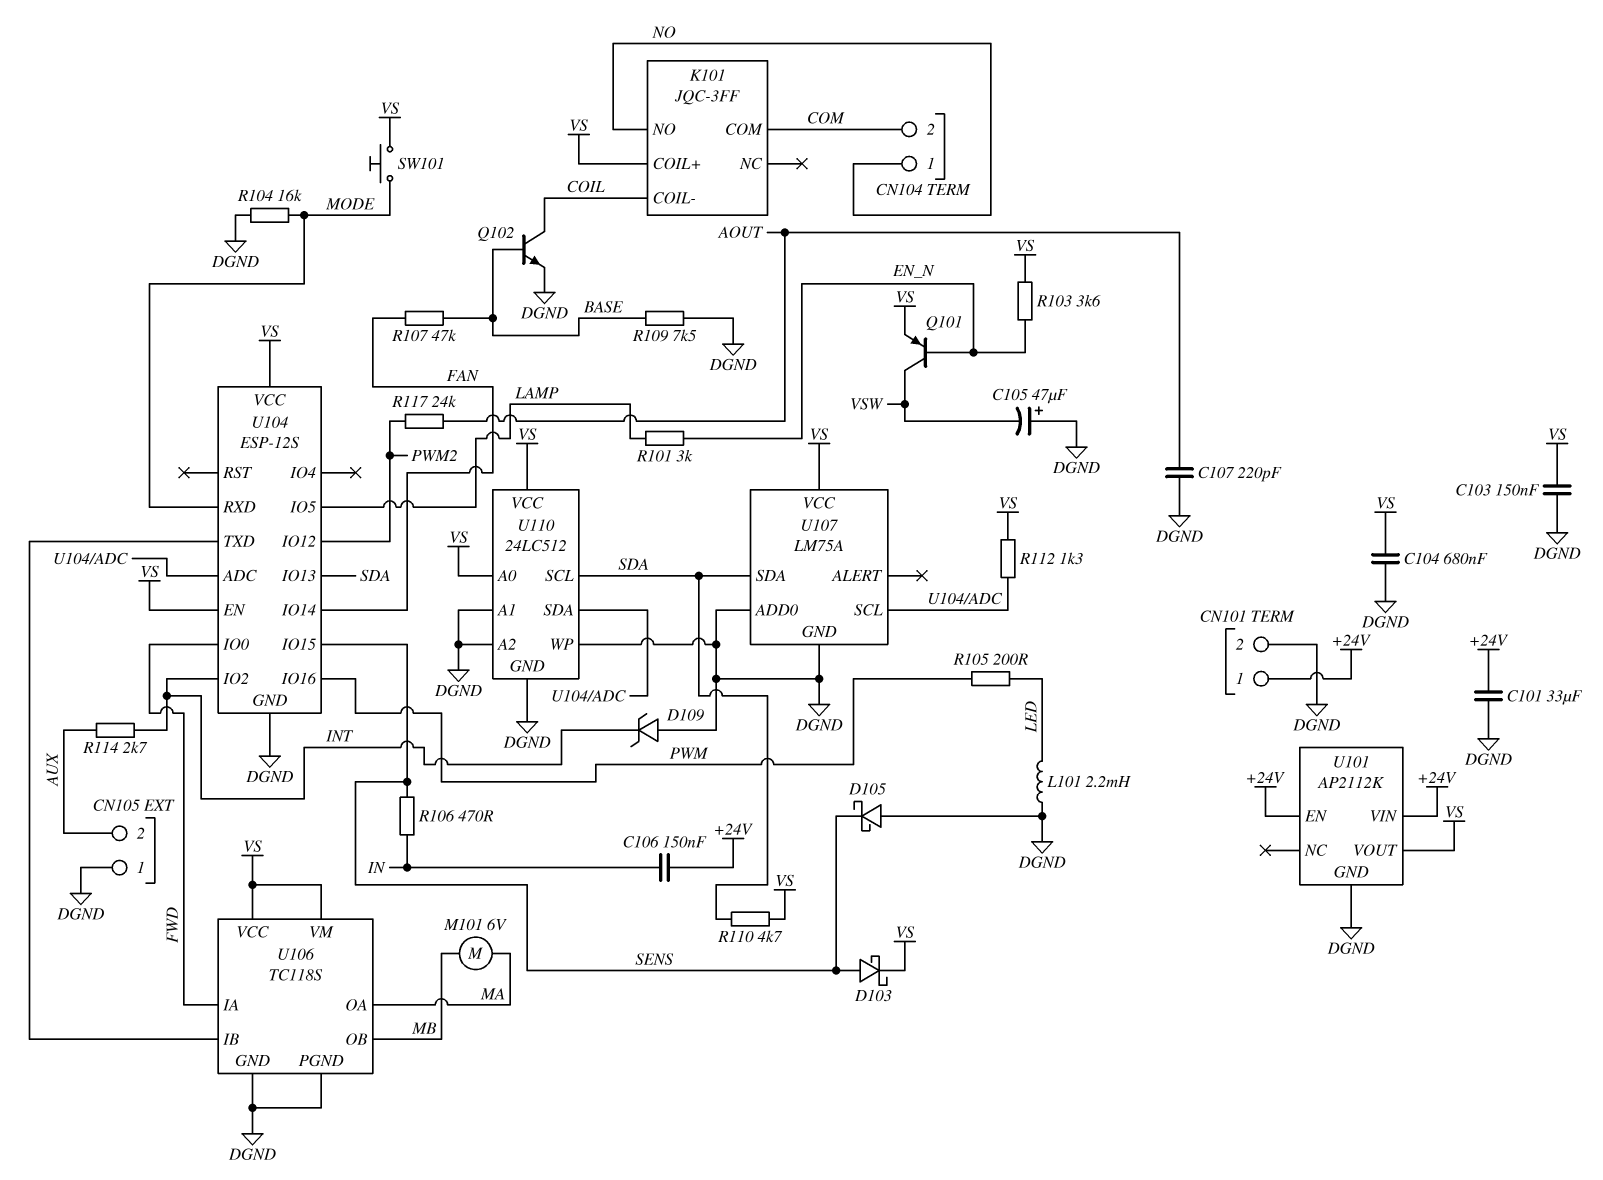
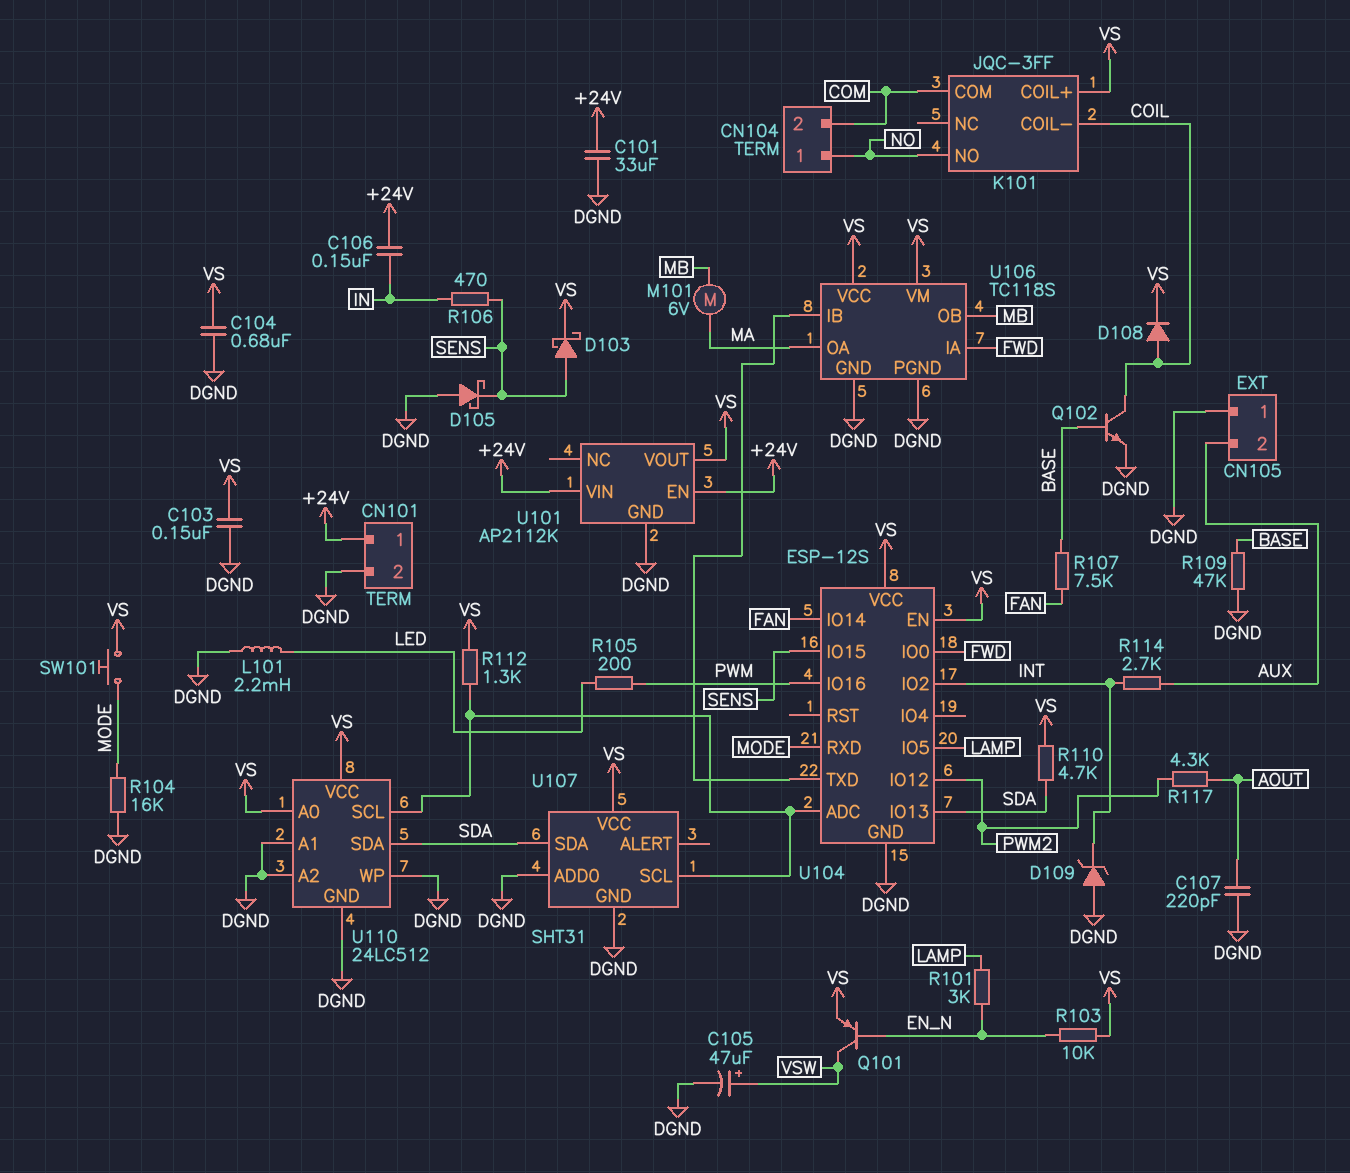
C105: 47uF (plus DGND, minus VSW) -> 47uF (plus VSW, minus DGND)
D108: none -> diode (A COIL, K VS)
R103: 3.6k (EN_N, VS) -> 10k (EN_N, VS)
R107: 47k (BASE, FAN) -> 7.5k (BASE, FAN)
R109: 7.5k (BASE, DGND) -> 47k (BASE, DGND)
R117: 24k (AOUT, PWM2) -> 4.3k (AOUT, PWM2)
U107: LM75A -> SHT31
U110 pin SCL: SDA -> U104/ADC
U110 pin SDA: U104/ADC -> SDA

